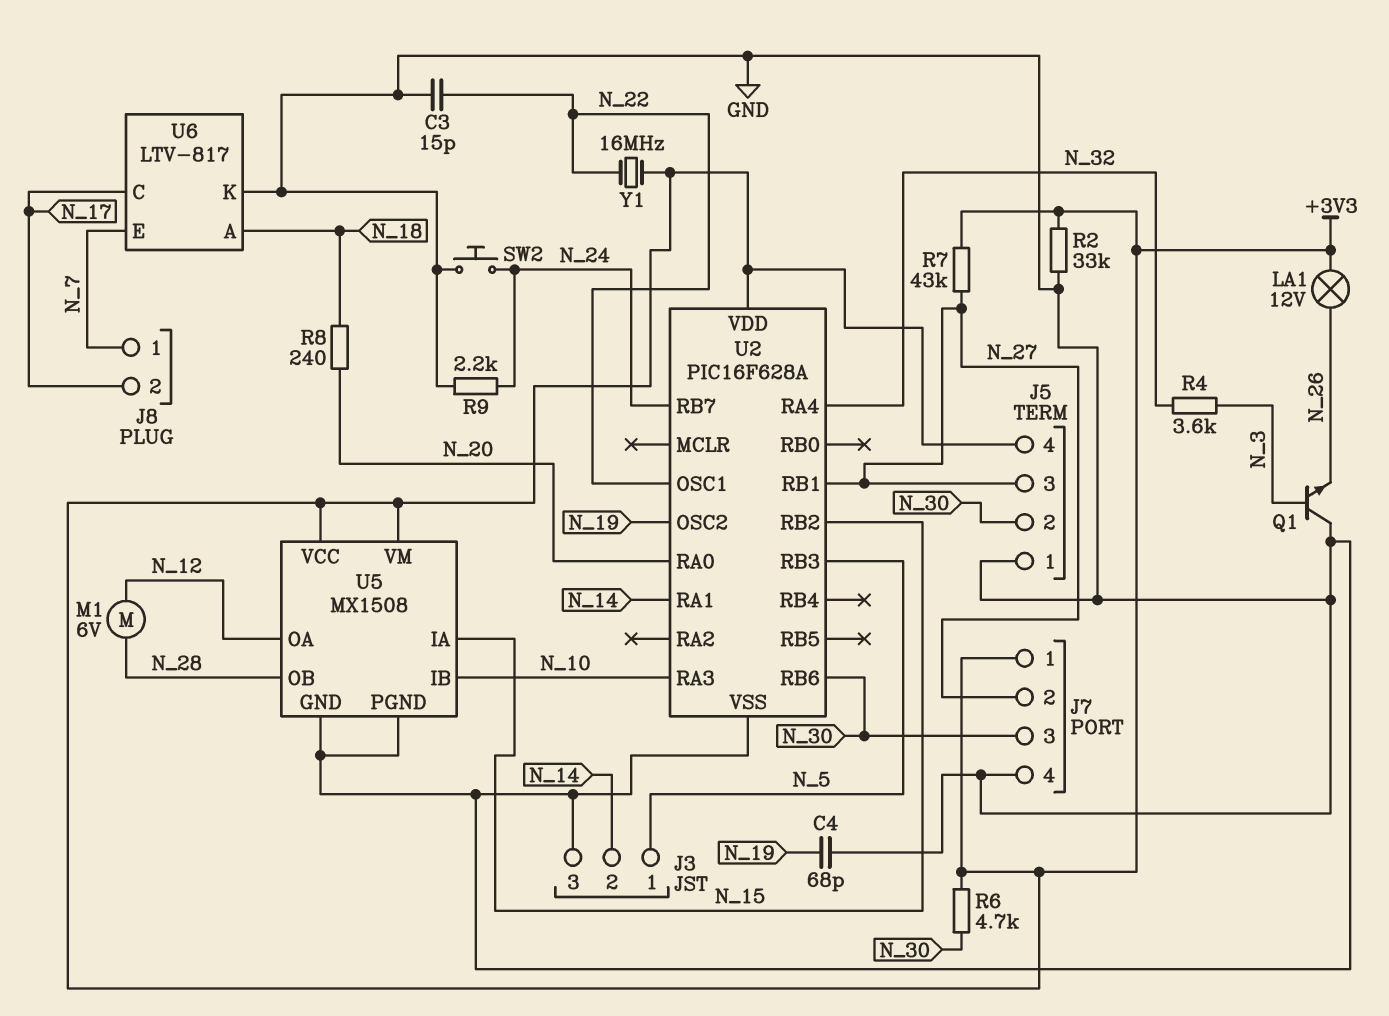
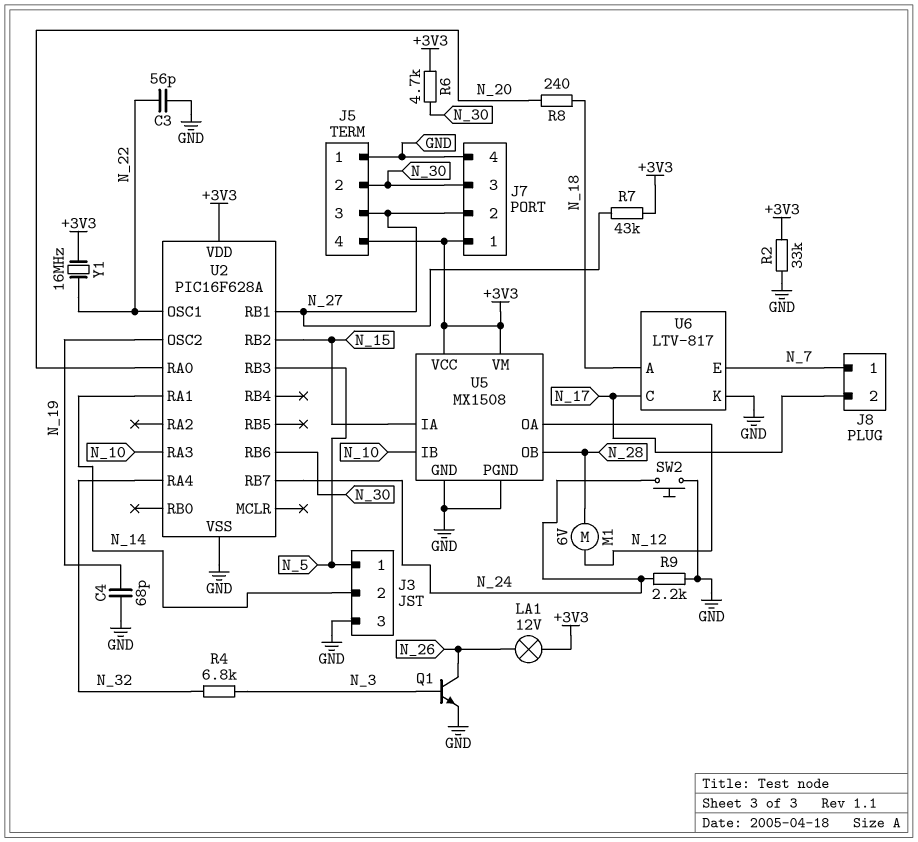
C3: 15pF (GND, N_22) -> 56pF (GND, N_22)
Q1: NPN (B N_3, C GND, E N_26) -> NPN (B N_3, C N_26, E GND)
R4: 3.6k (N_3, N_32) -> 6.8k (N_3, N_32)

